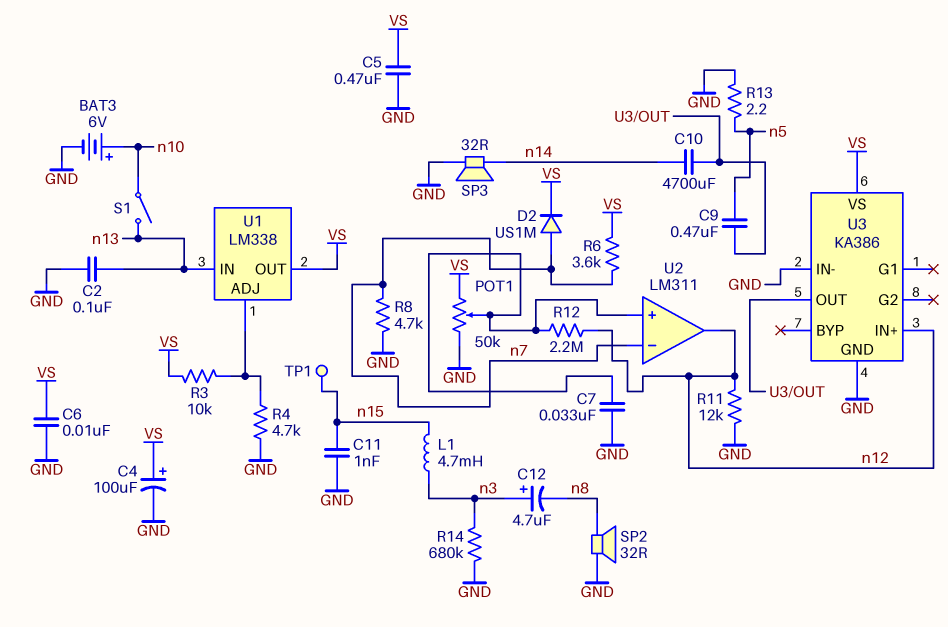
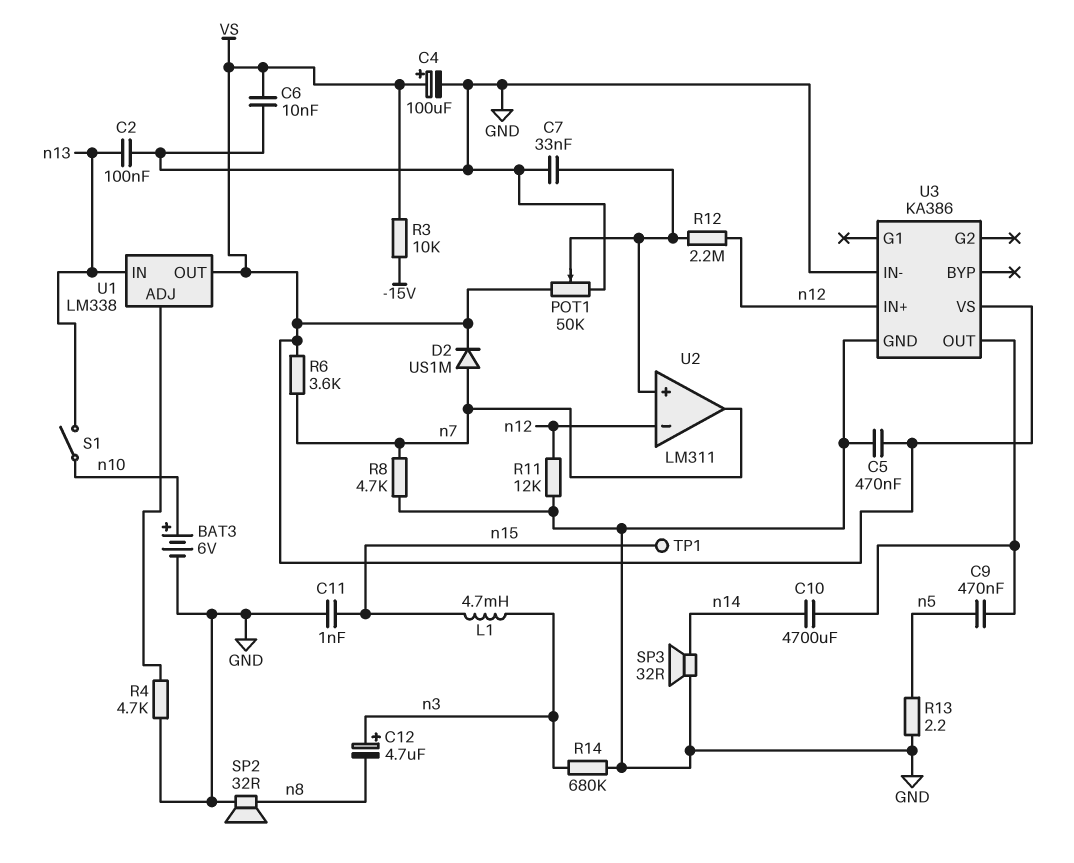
R3: 10k (U1/ADJ, VS) -> 10k (-15V, VS)
U2 pin in-: n7 -> n12
U2 pin out: n12 -> n7

